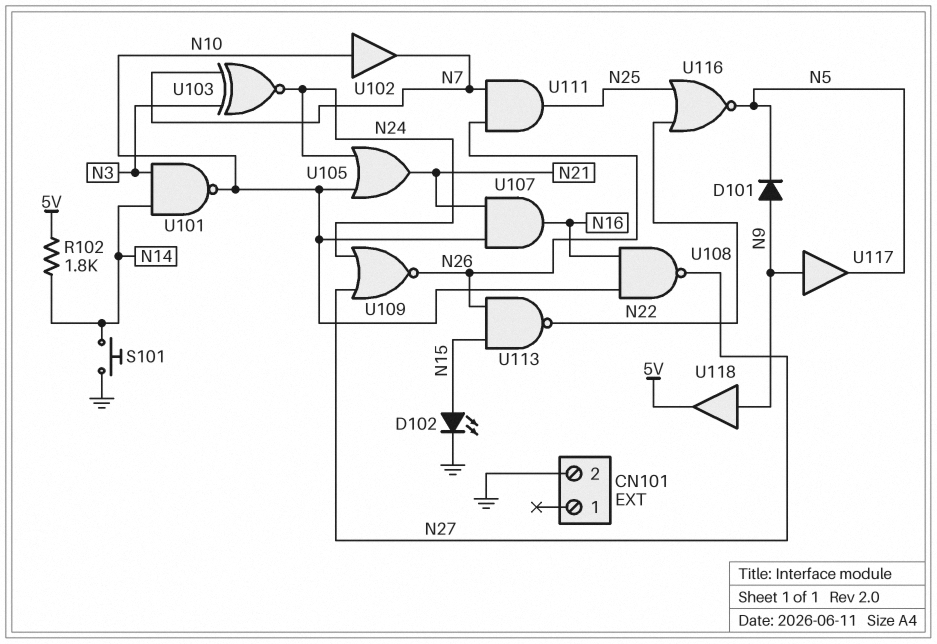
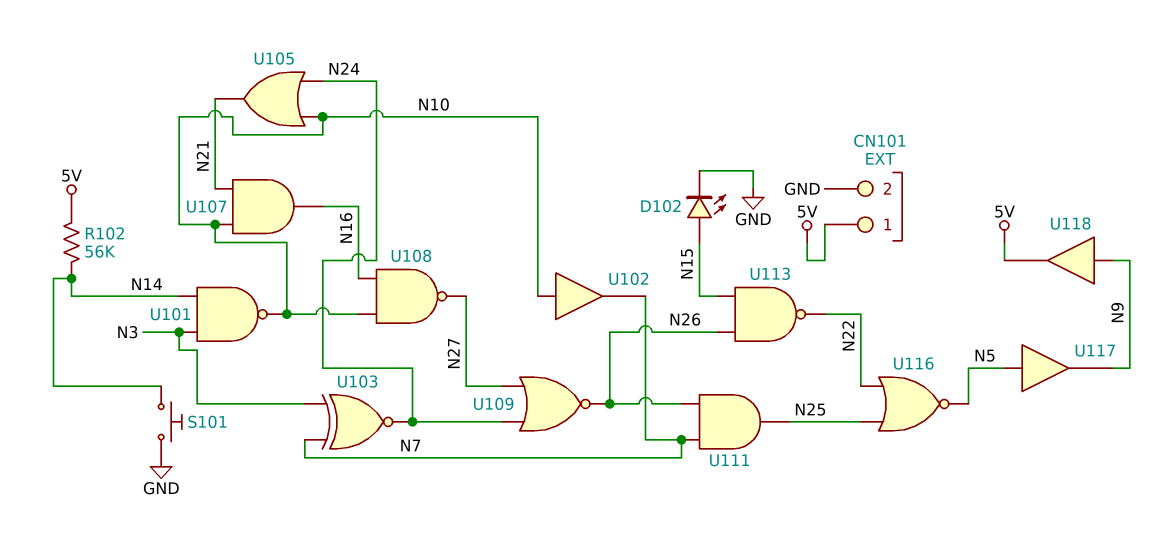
CN101 pin 1: none -> 5V
D101: diode (A N9, K N5) -> none
R102: 1.8k (5V, N14) -> 56k (5V, N14)
U117: buffer (in N9, out N5) -> buffer (in N5, out N9)

